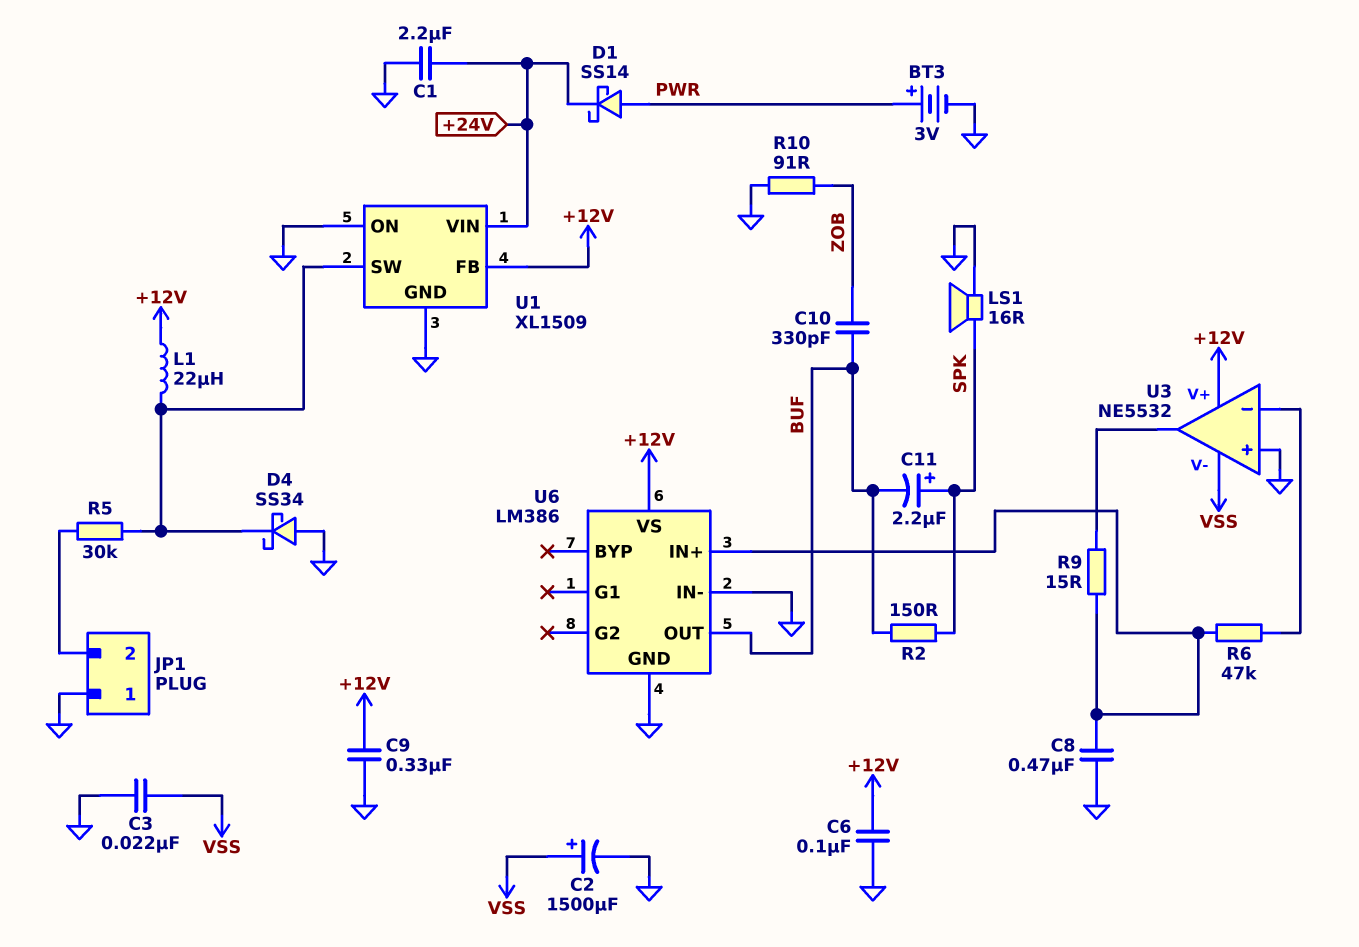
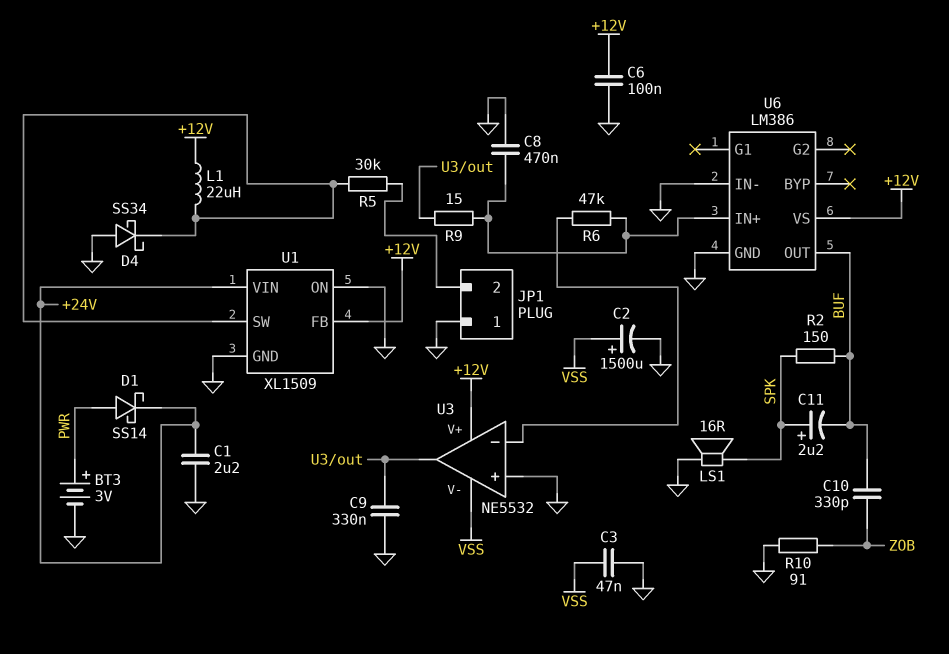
C3: 22nF (GND, VSS) -> 47nF (GND, VSS)
C9: 330nF (+12V, GND) -> 330nF (GND, U3/out)

